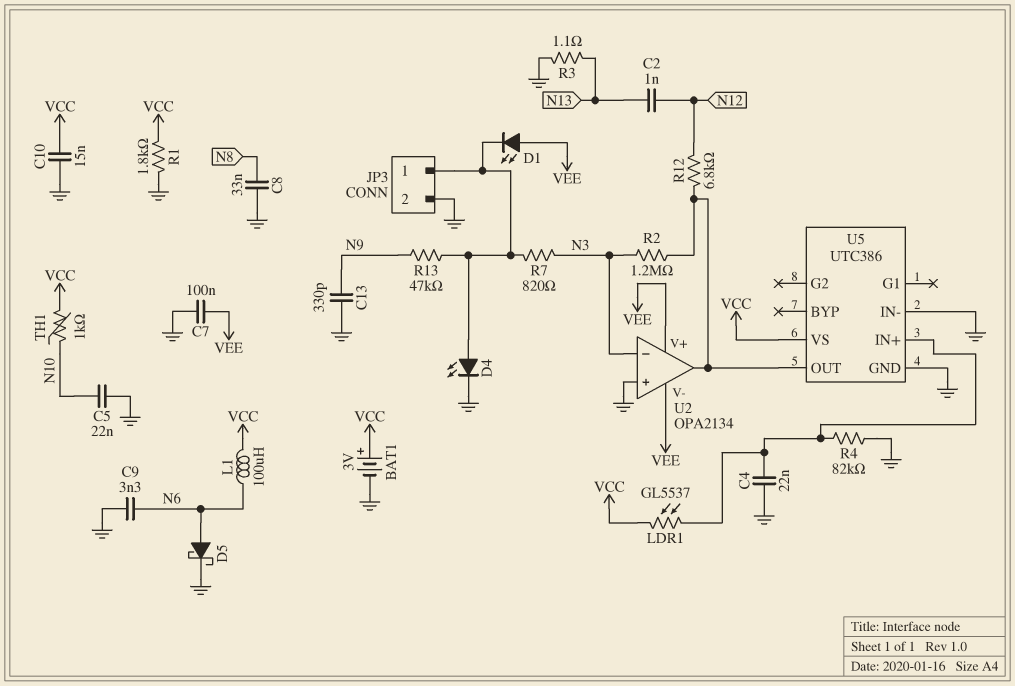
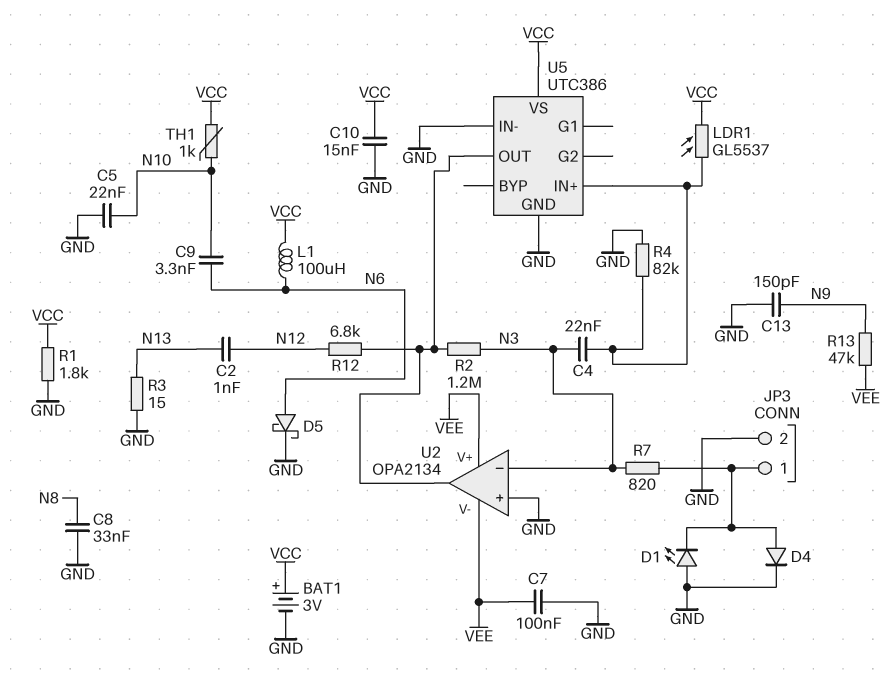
C4: 22nF (GND, U5/IN+) -> 22nF (N3, U5/IN+)
C9: 3.3nF (GND, N6) -> 3.3nF (N6, N10)
C13: 330pF (GND, N9) -> 150pF (GND, N9)
D1: LED (A VEE, K JP3/1) -> LED (A GND, K JP3/1)
D4: LED (A JP3/1, K GND) -> diode (A JP3/1, K GND)
R3: 1.1 (GND, N13) -> 15 (GND, N13)
R13: 47k (JP3/1, N9) -> 47k (N9, VEE)

